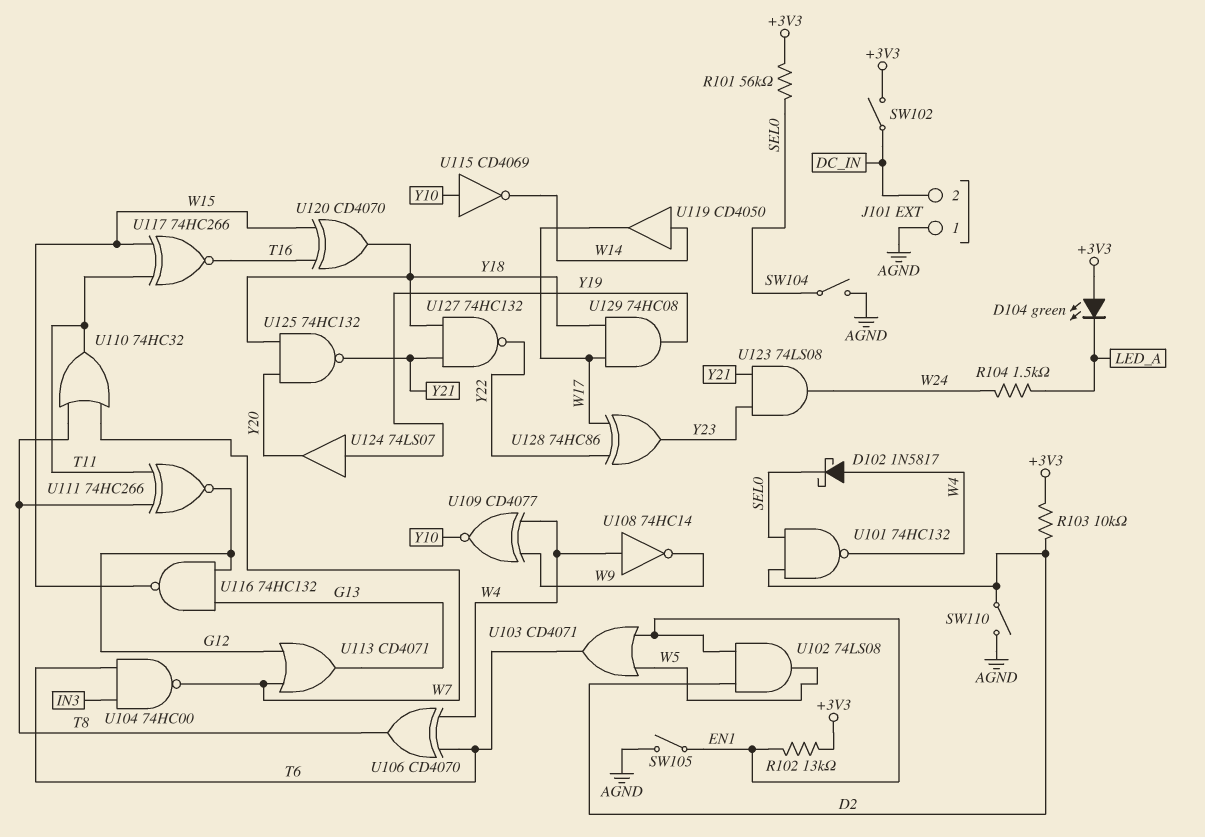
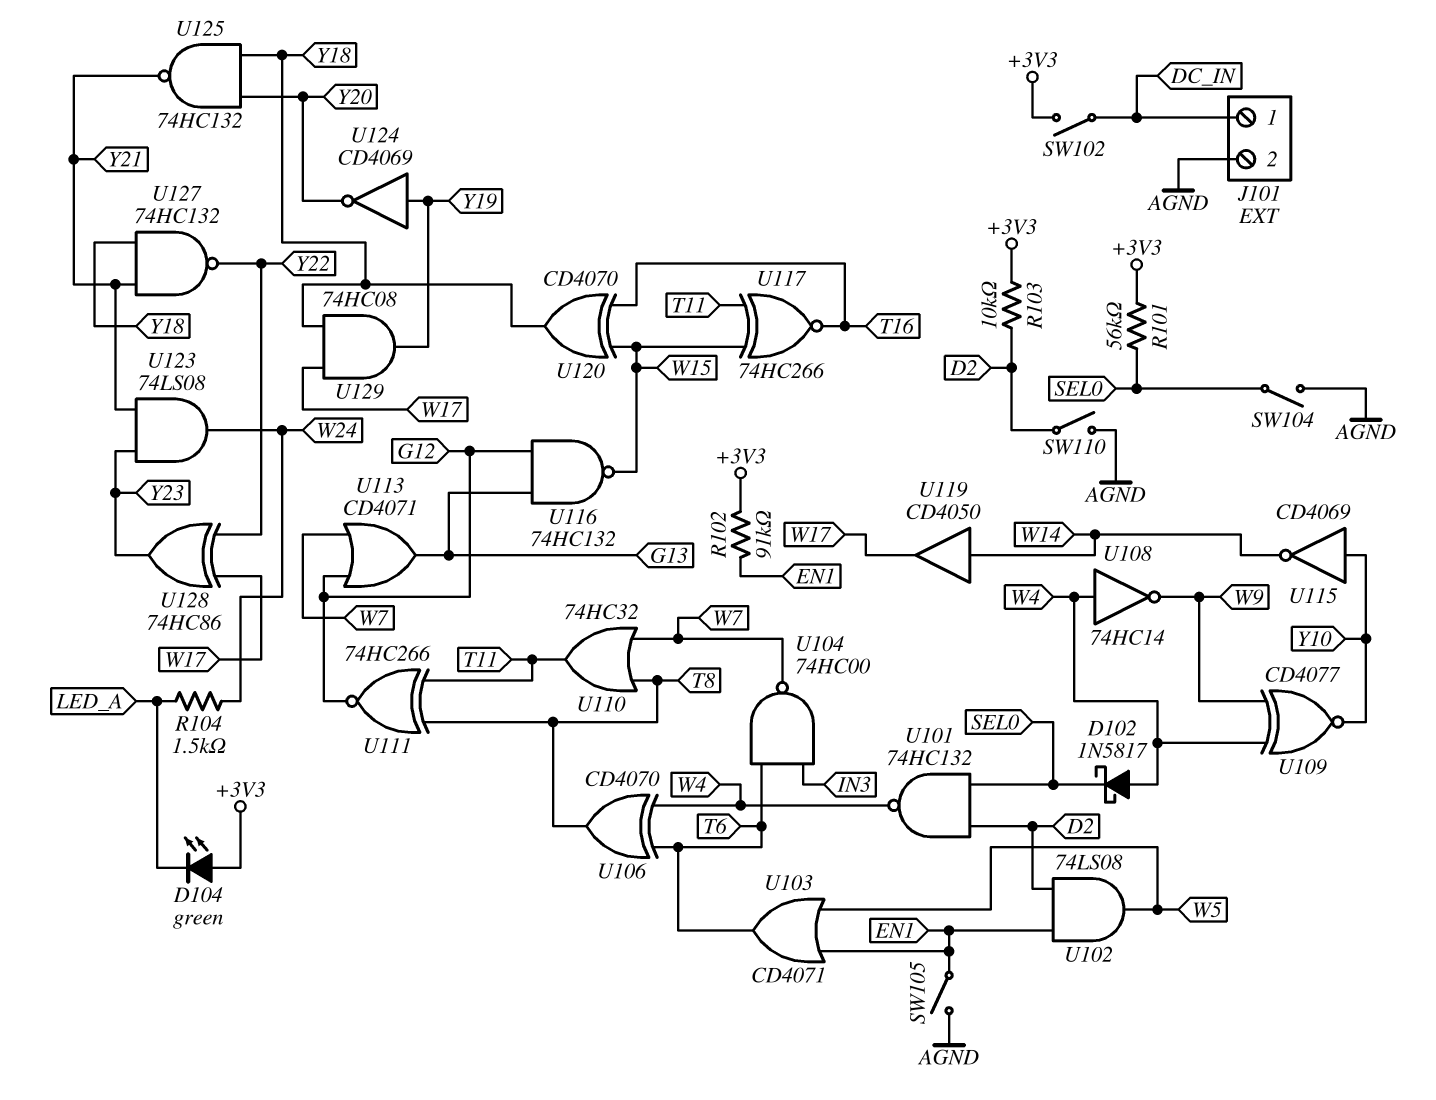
J101 pin 1: AGND -> DC_IN
J101 pin 2: DC_IN -> AGND
R102: 13k (+3V3, EN1) -> 91k (+3V3, EN1)
U124: buffer 74LS07 (in Y19, out Y20) -> NOT CD4069 (in Y19, out Y20)

